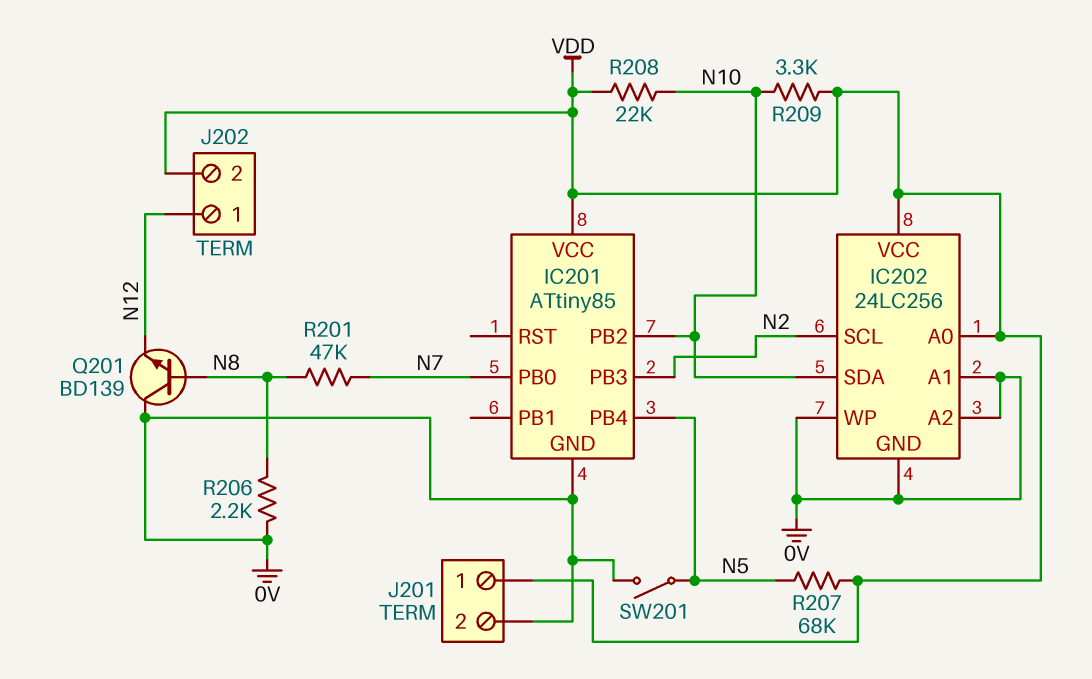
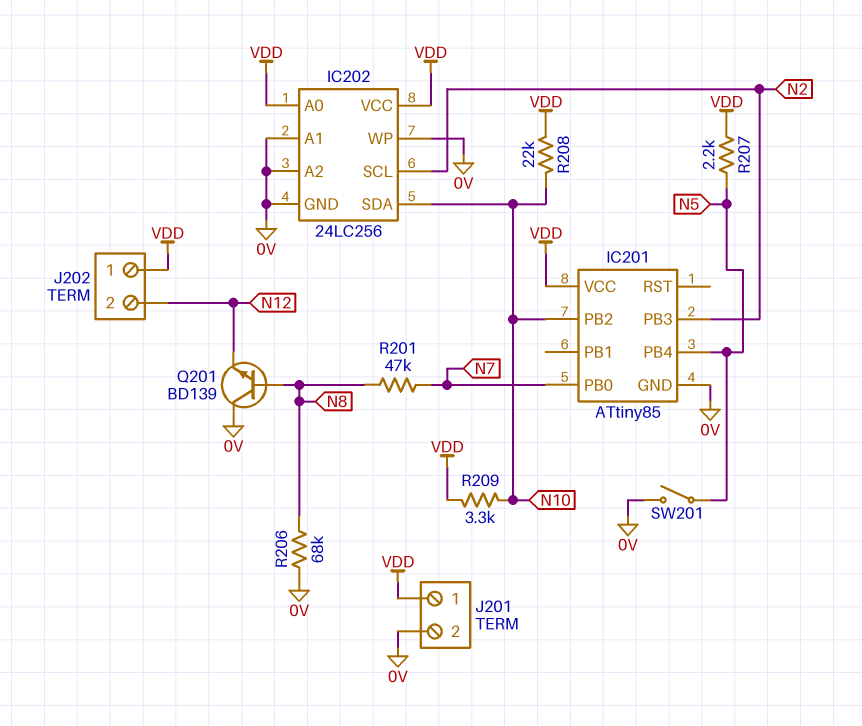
J202 pin 1: N12 -> VDD
J202 pin 2: VDD -> N12
R206: 2.2k (0V, N8) -> 68k (0V, N8)
R207: 68k (N5, VDD) -> 2.2k (N5, VDD)

